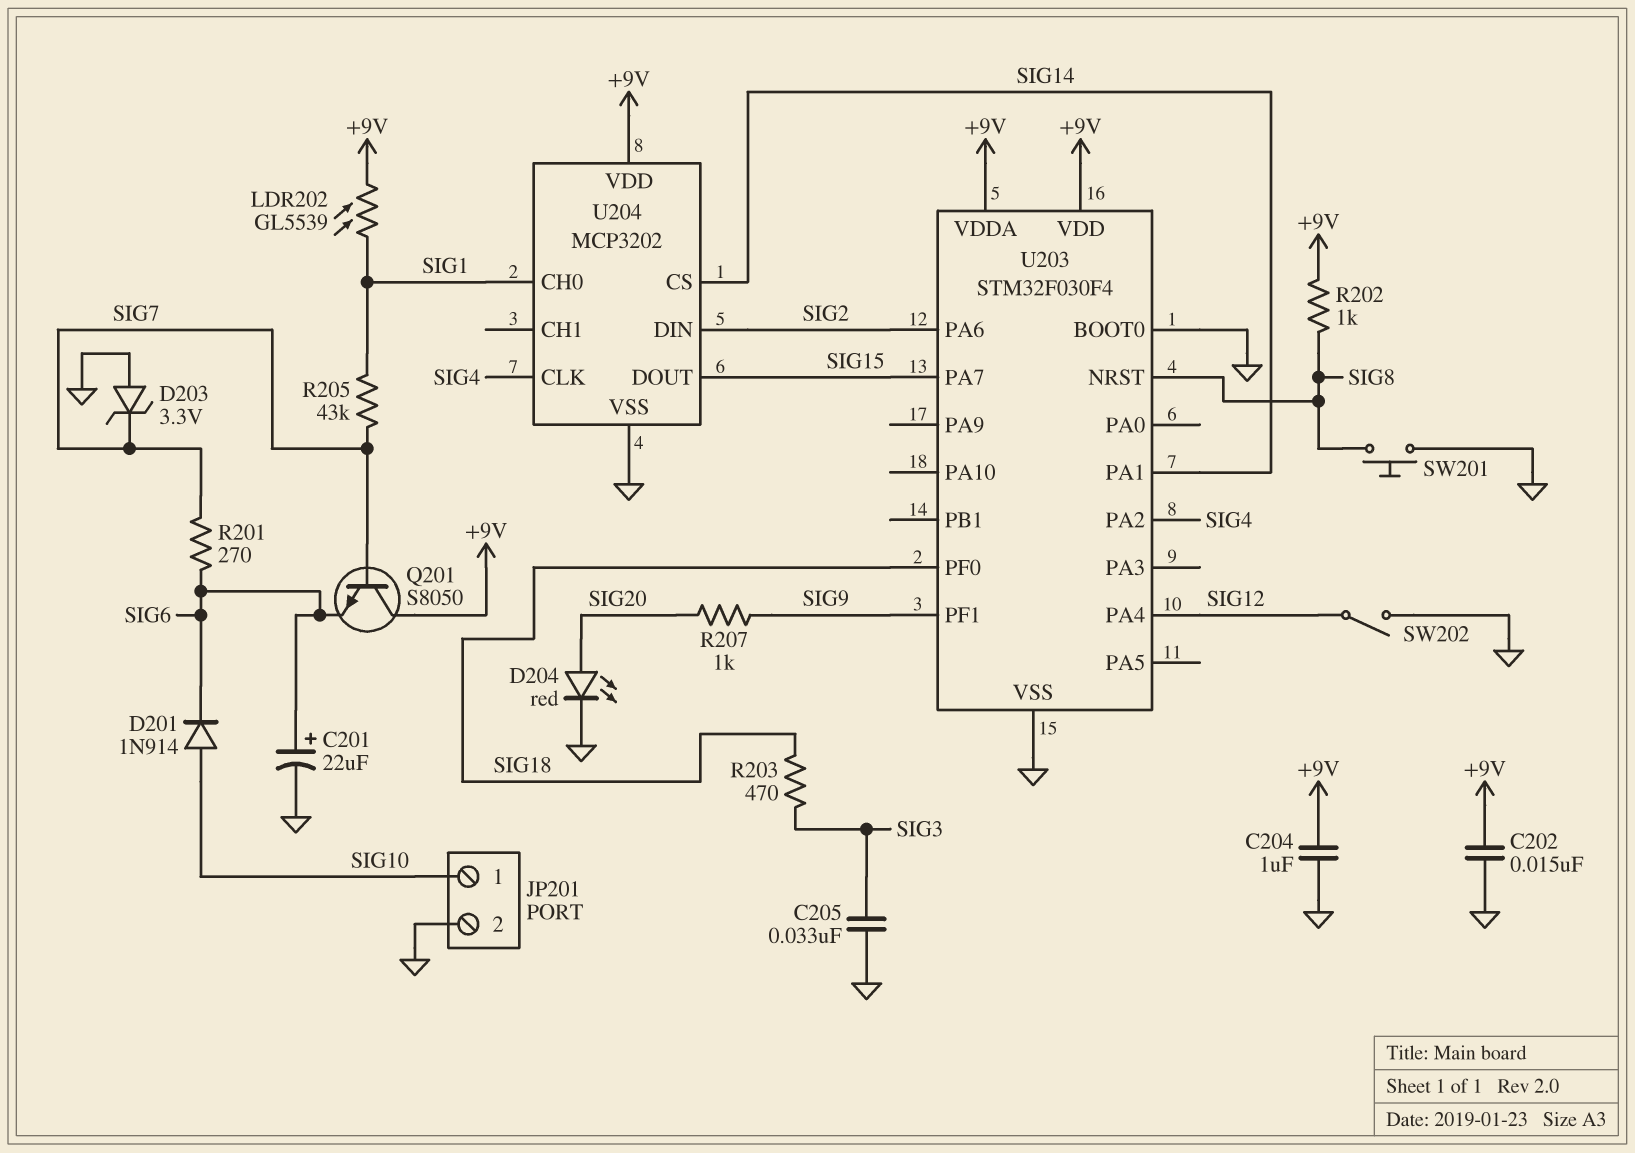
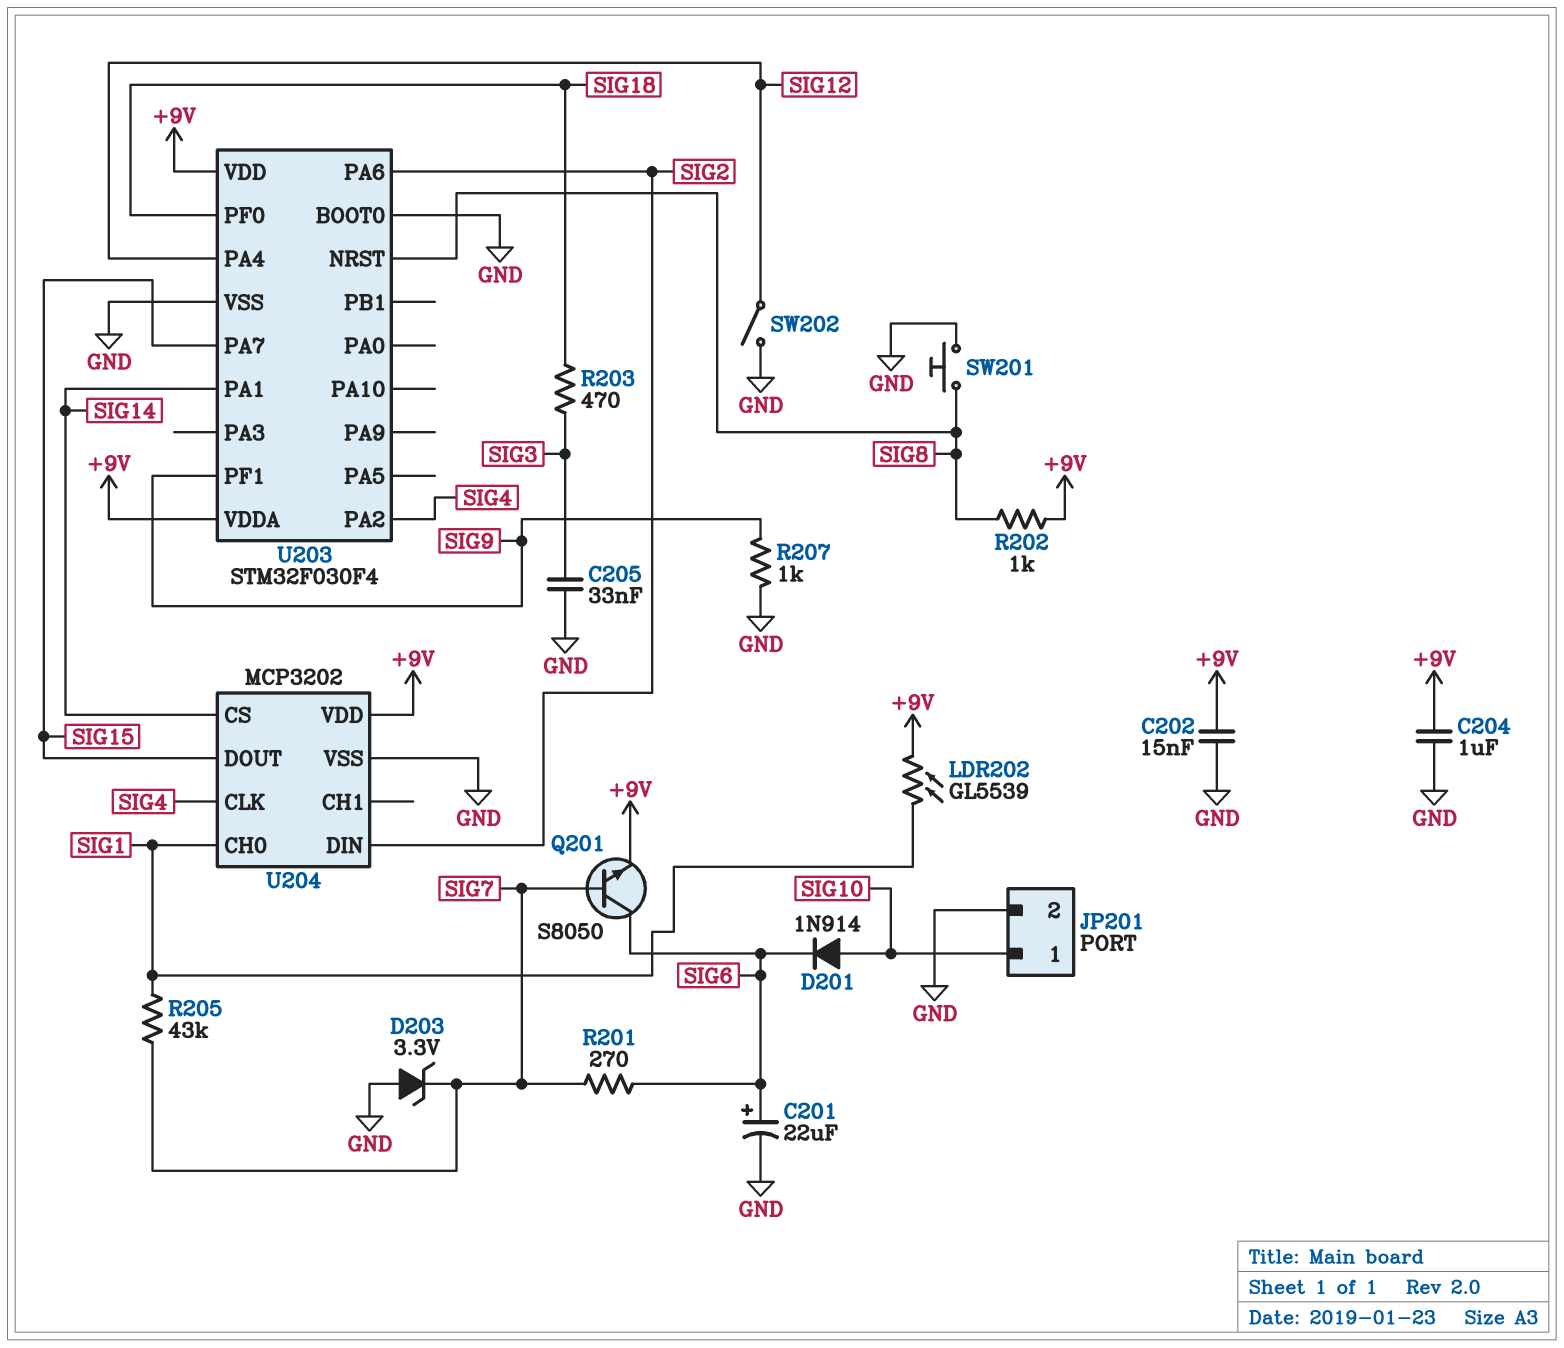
D204: LED red (A SIG20, K GND) -> none
Q201: NPN S8050 (B SIG7, C +9V, E SIG6) -> NPN S8050 (B SIG7, C SIG6, E +9V)
R207: 1k (SIG9, SIG20) -> 1k (GND, SIG9)

